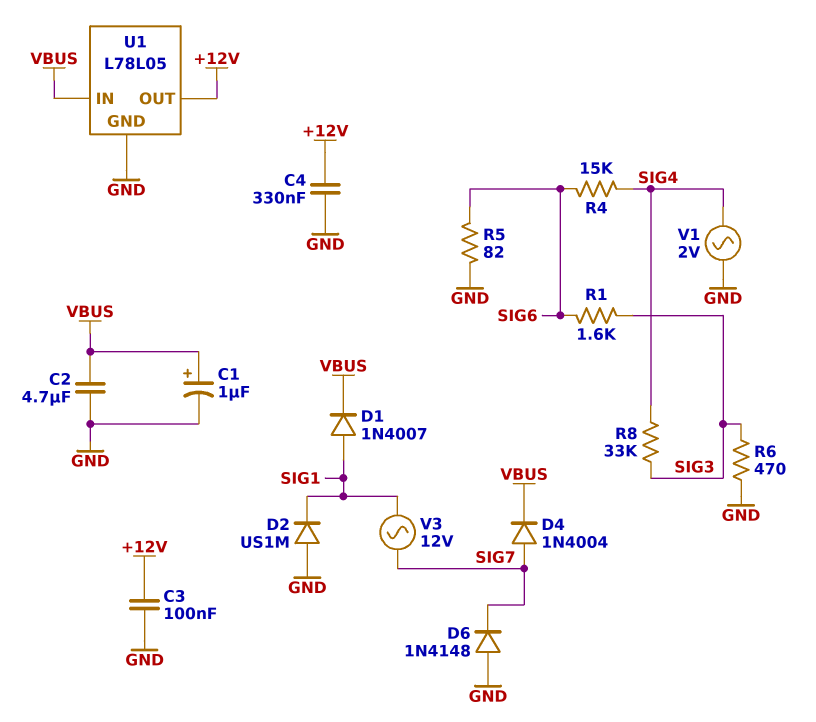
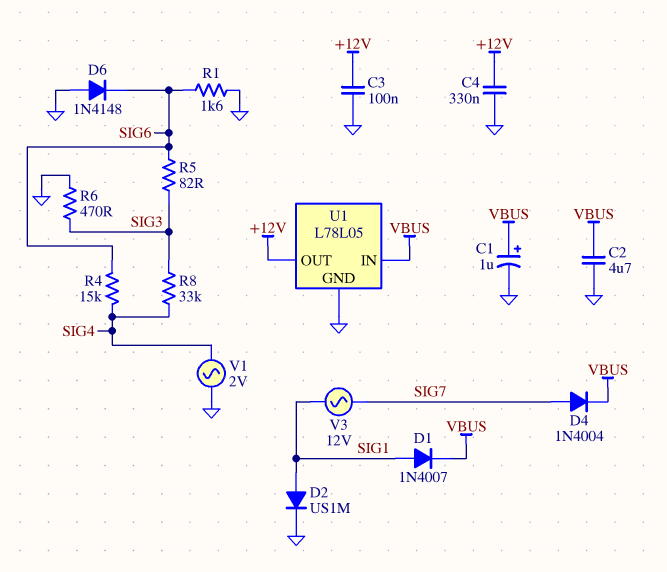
D2: diode US1M (A GND, K SIG1) -> diode US1M (A SIG1, K GND)
D6: diode 1N4148 (A GND, K SIG7) -> diode 1N4148 (A GND, K SIG6)
R1: 1.6k (SIG3, SIG6) -> 1.6k (GND, SIG6)
R5: 82 (GND, SIG6) -> 82 (SIG3, SIG6)

